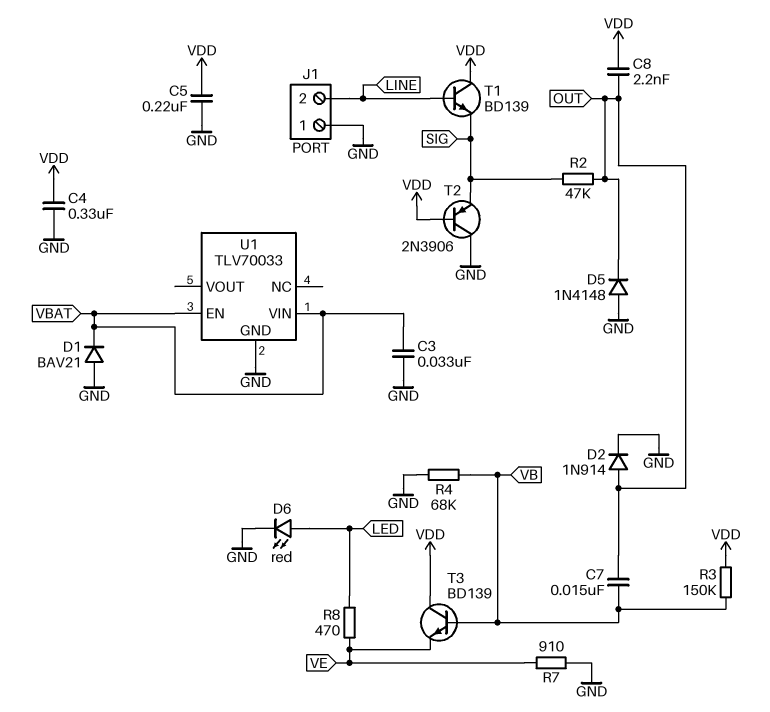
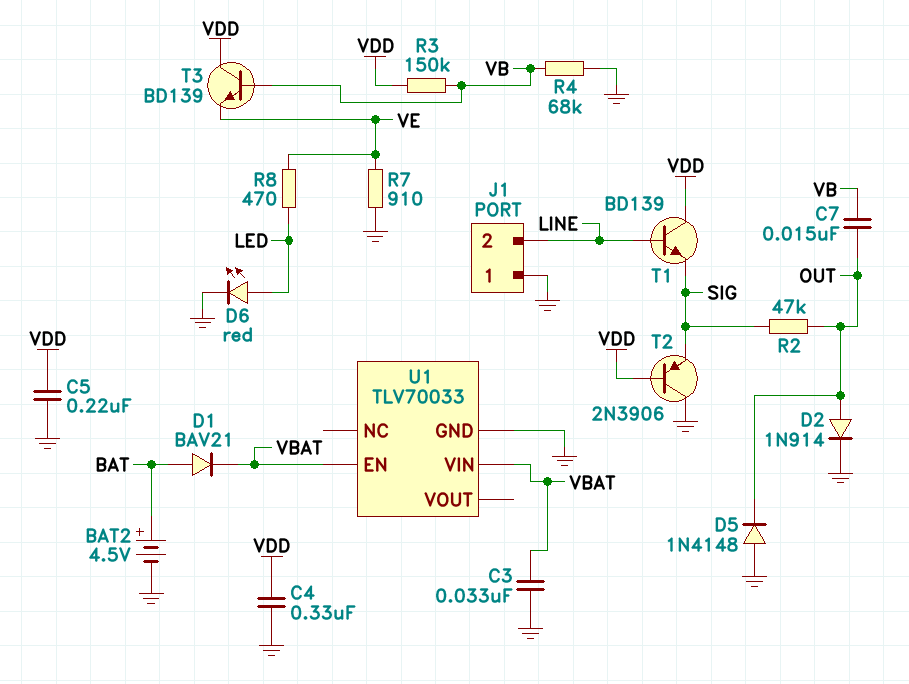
BAT2: none -> 4.5V (plus BAT, minus GND)
C8: 2.2nF (OUT, VDD) -> none
D1: diode BAV21 (A GND, K VBAT) -> diode BAV21 (A BAT, K VBAT)

